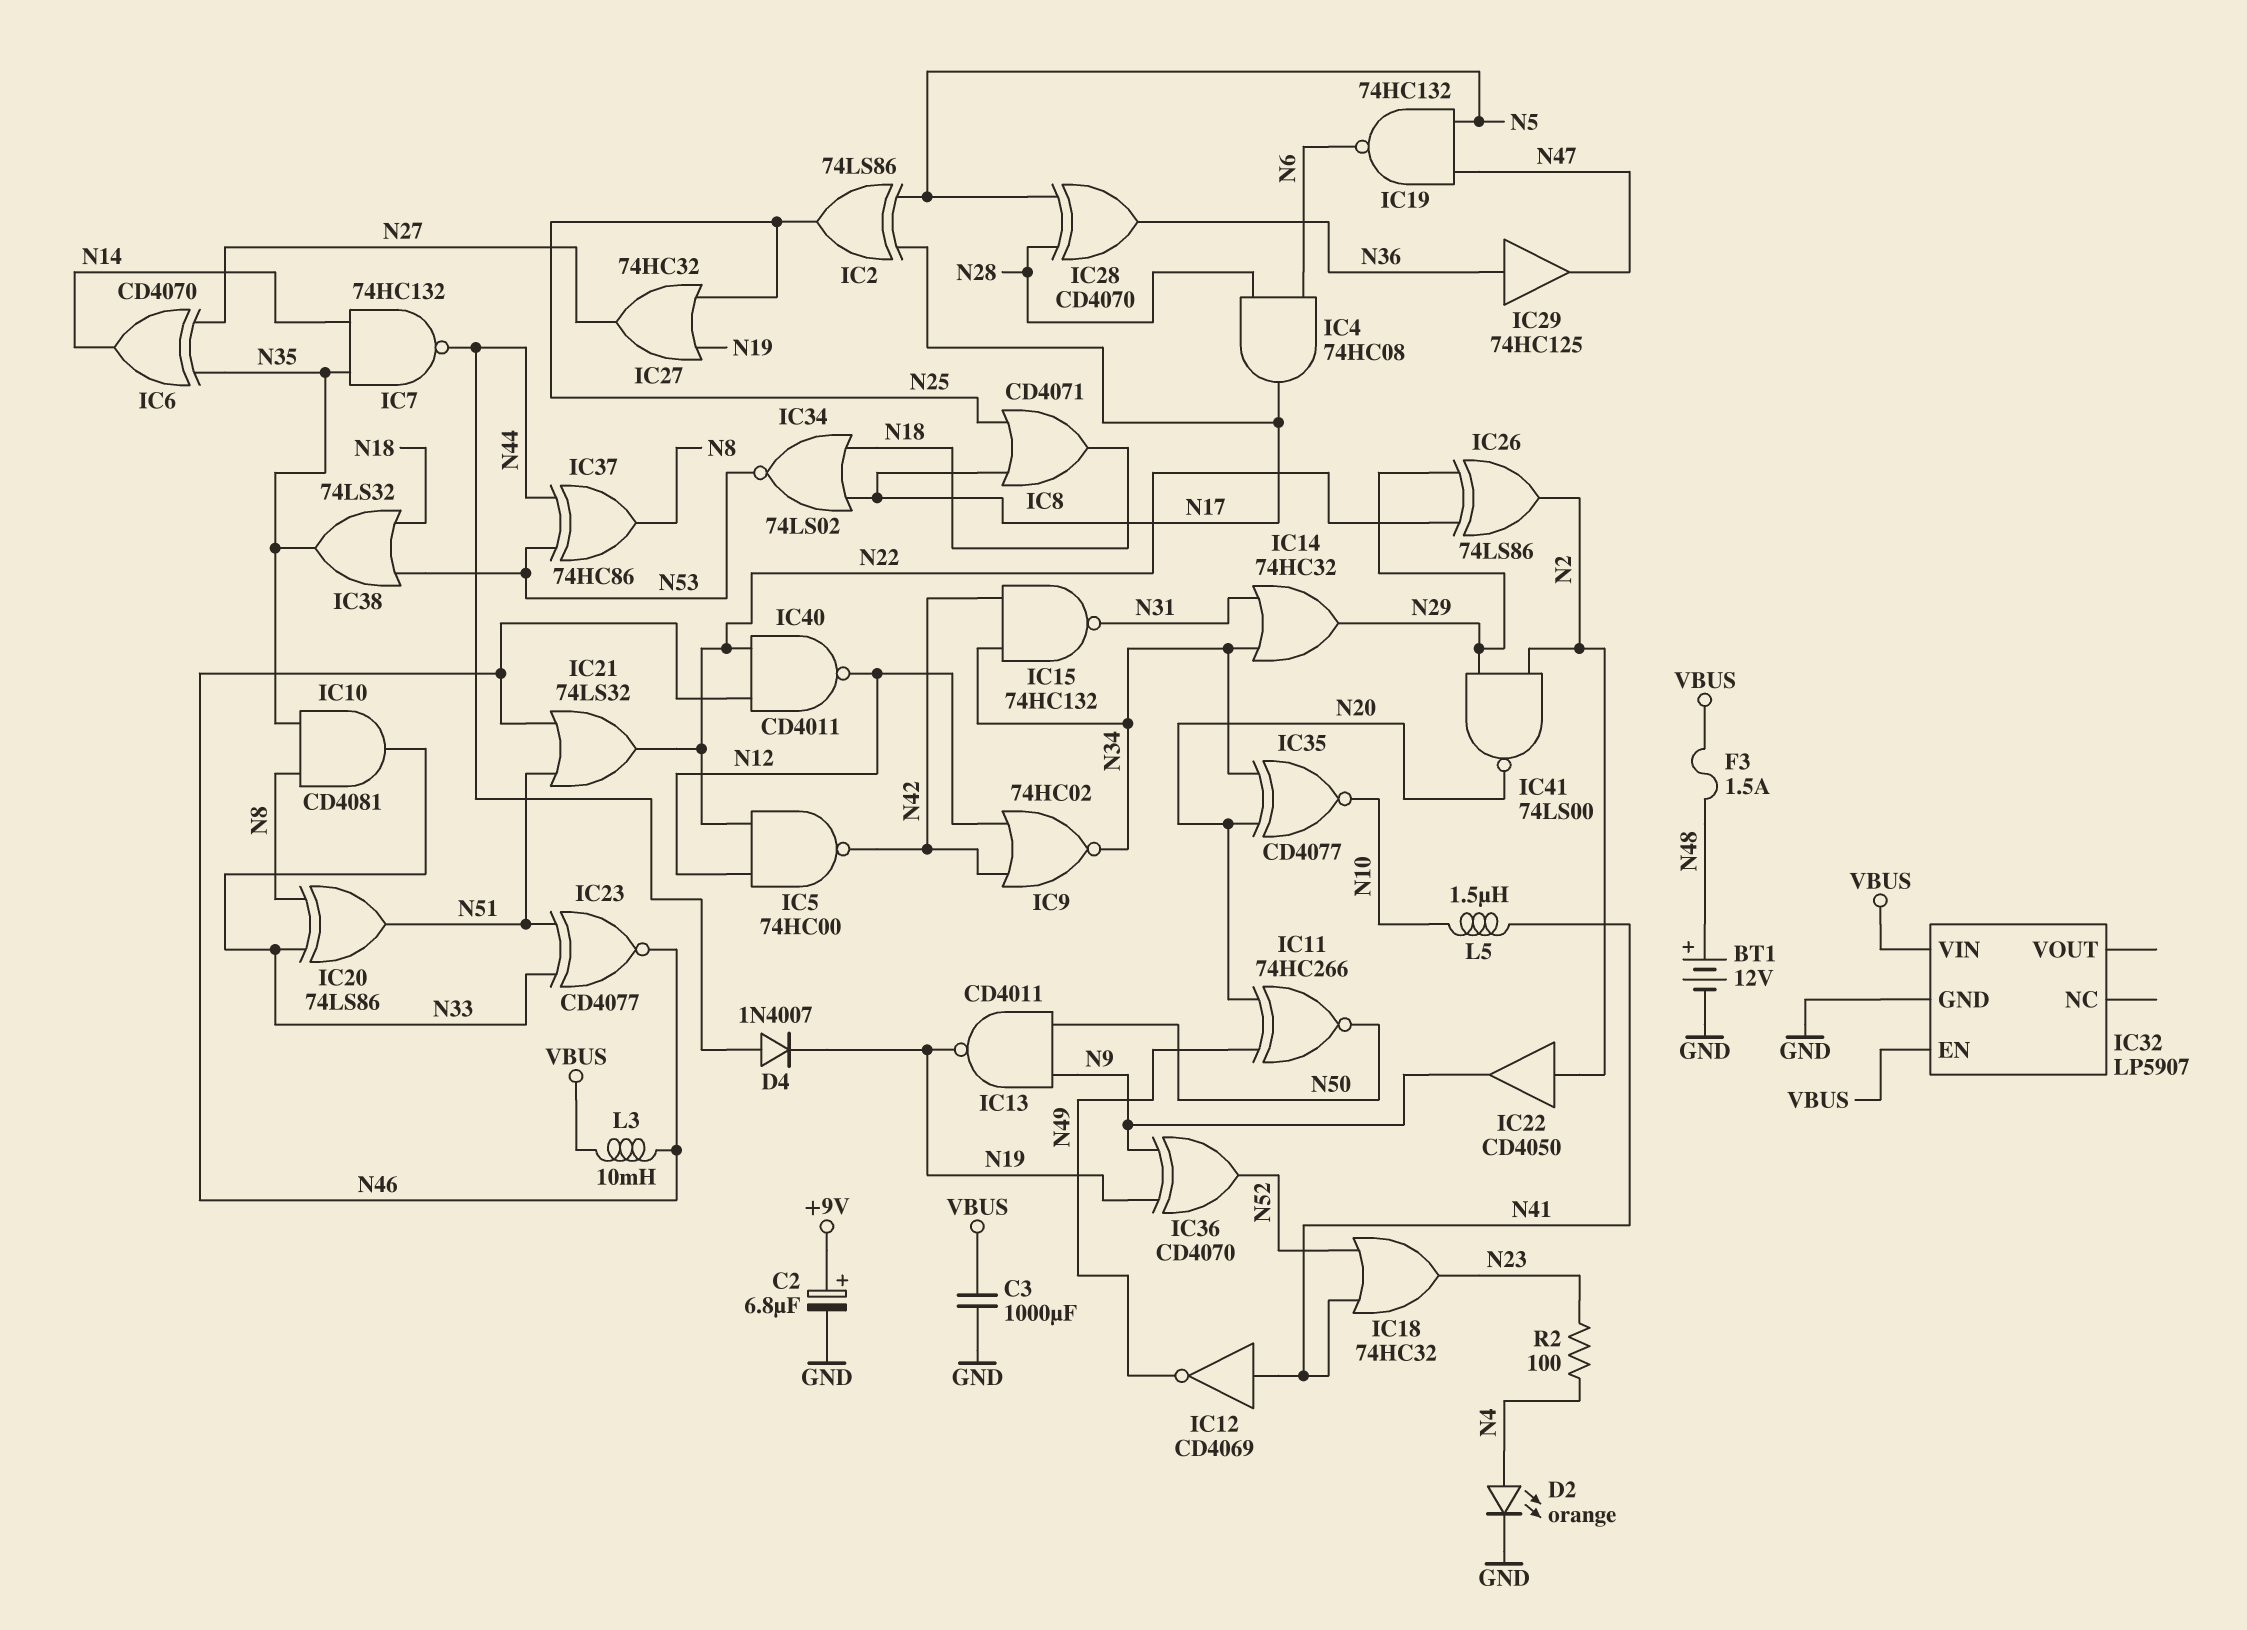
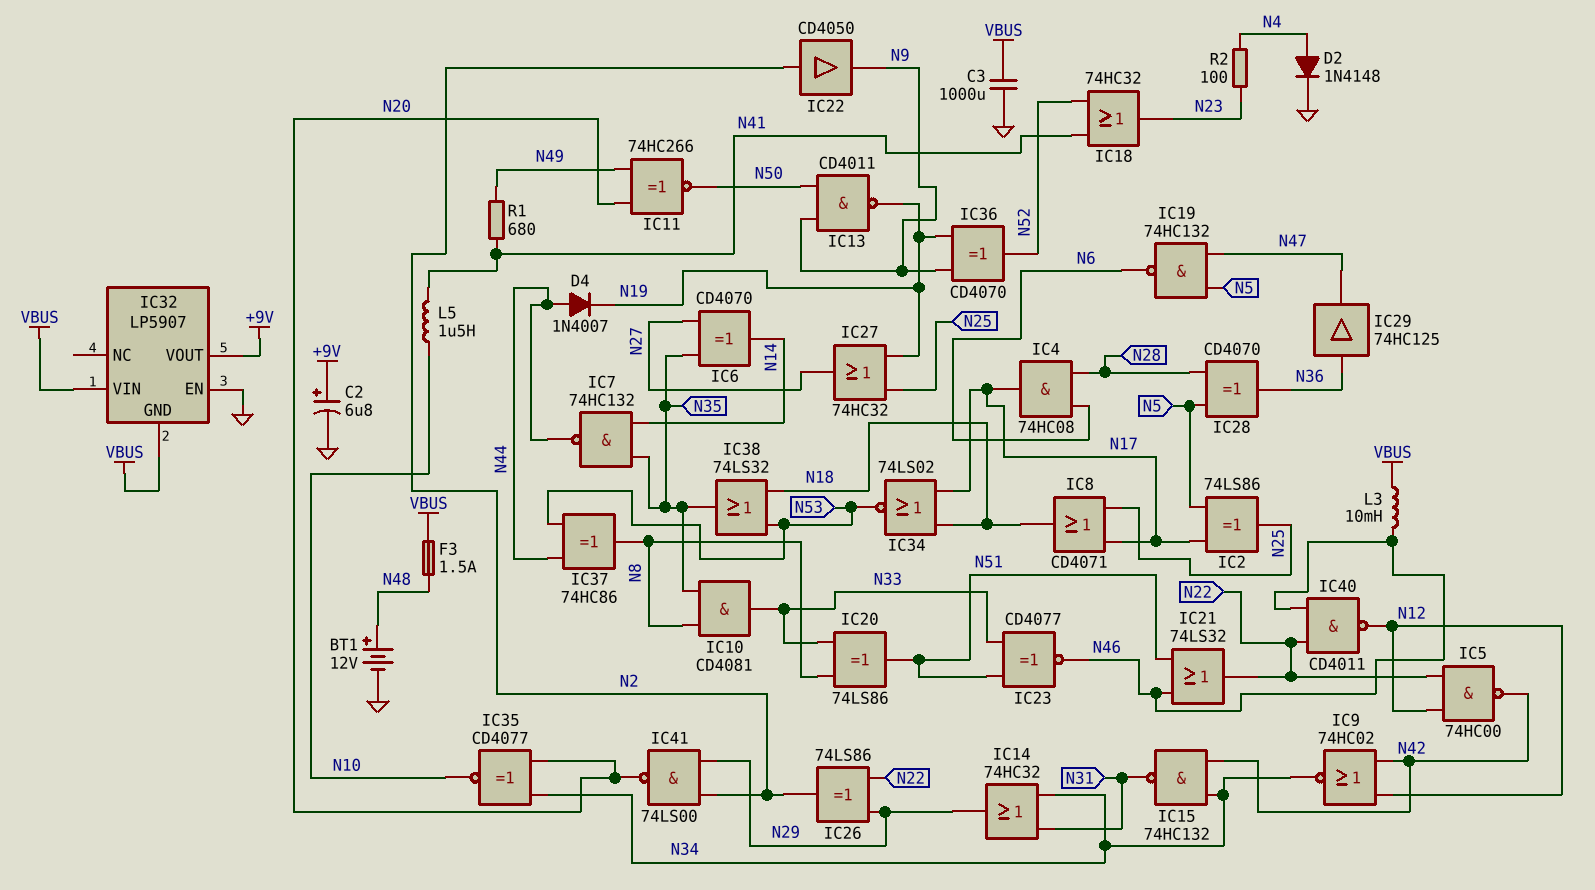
D2: LED orange (A N4, K GND) -> diode 1N4148 (A N4, K GND)
IC12: NOT CD4069 (in N41, out N49) -> none
IC32 pin EN: VBUS -> GND
IC32 pin GND: GND -> VBUS
IC32 pin VOUT: none -> +9V
R1: none -> 680 (N41, N49)

